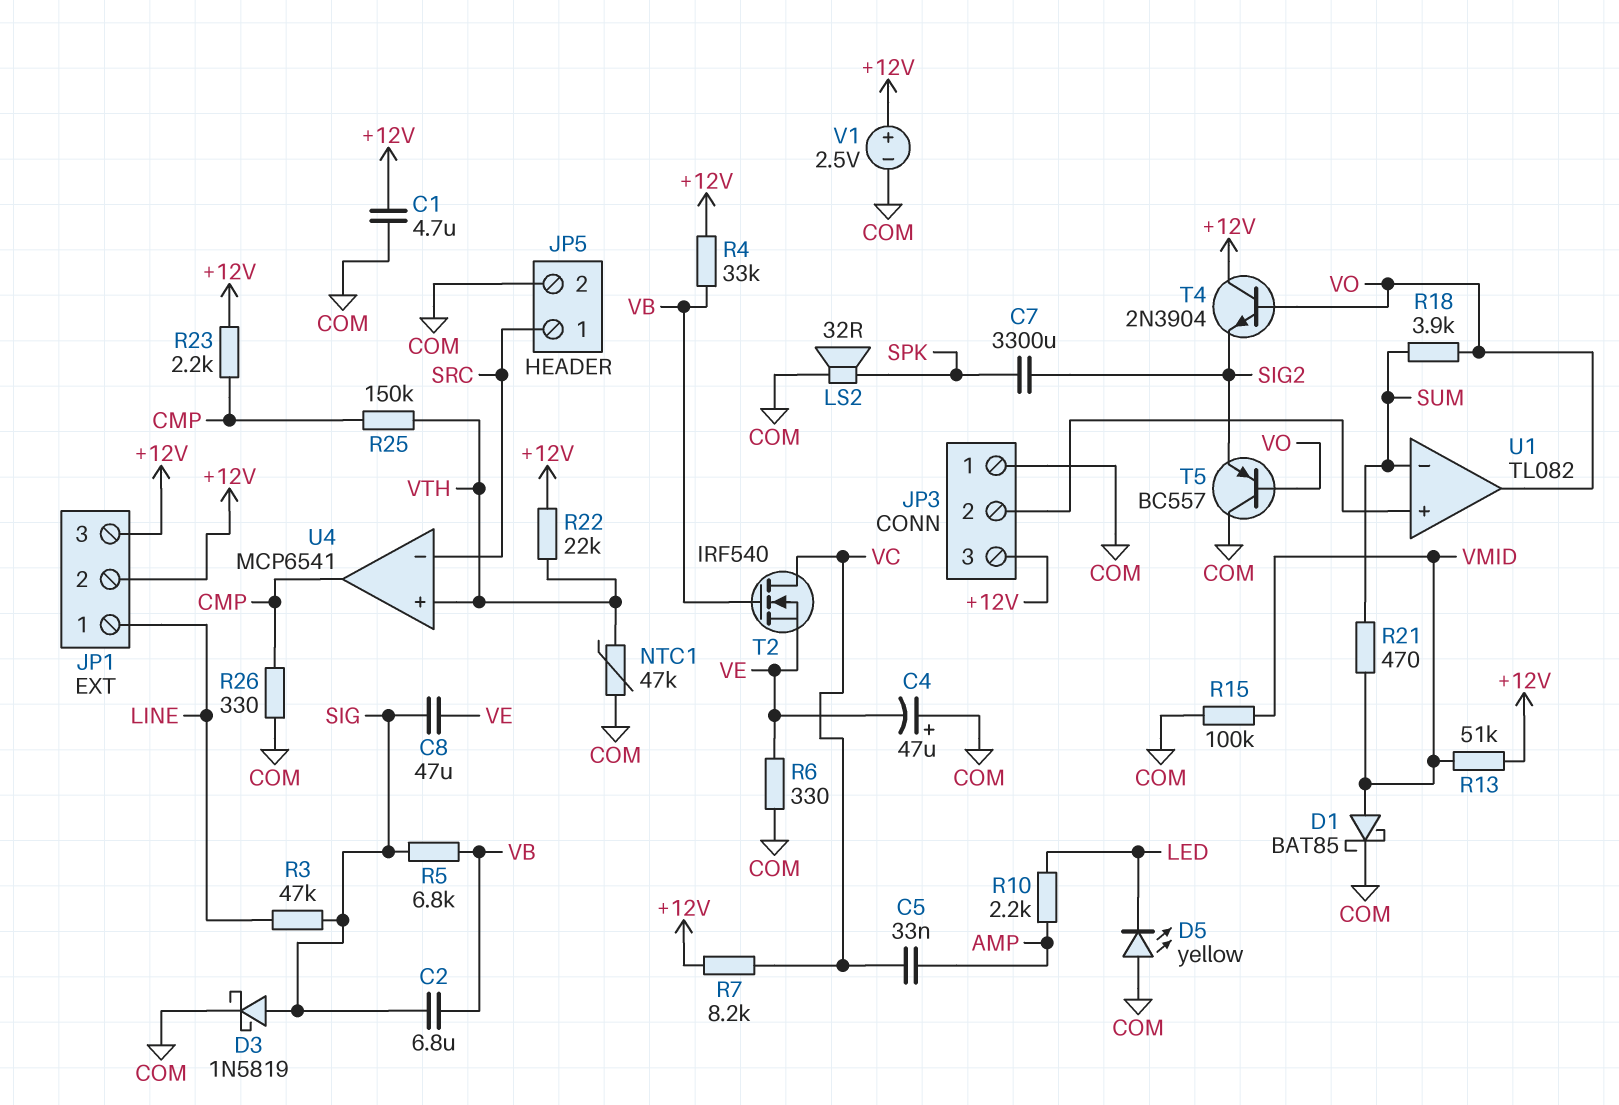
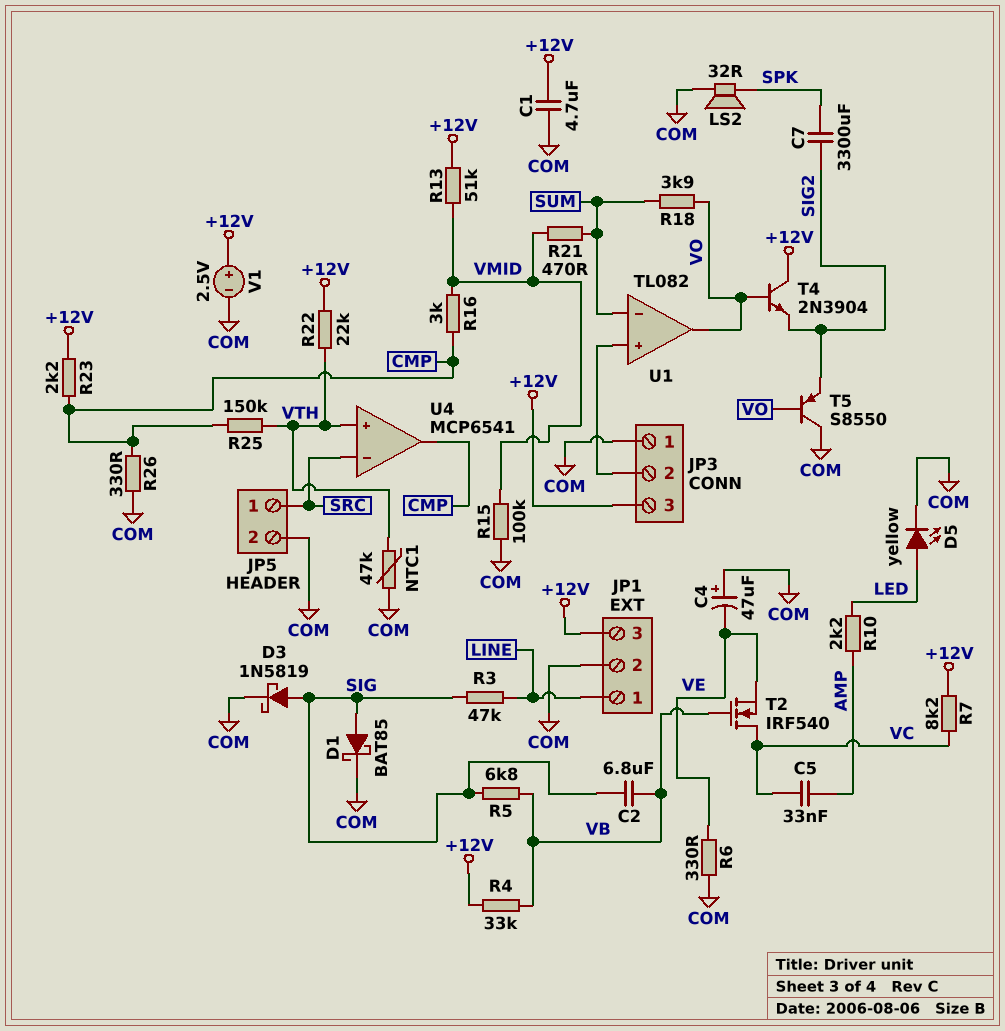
C8: 47uF (SIG, VE) -> none
D1: schottky BAT85 (A VMID, K COM) -> schottky BAT85 (A SIG, K COM)
D5: LED yellow (A COM, K LED) -> LED yellow (A LED, K COM)
JP1 pin 2: +12V -> COM
R16: none -> 3k (CMP, VMID)
T5: PNP BC557 (B VO, C COM, E SIG2) -> PNP S8550 (B VO, C COM, E SIG2)

